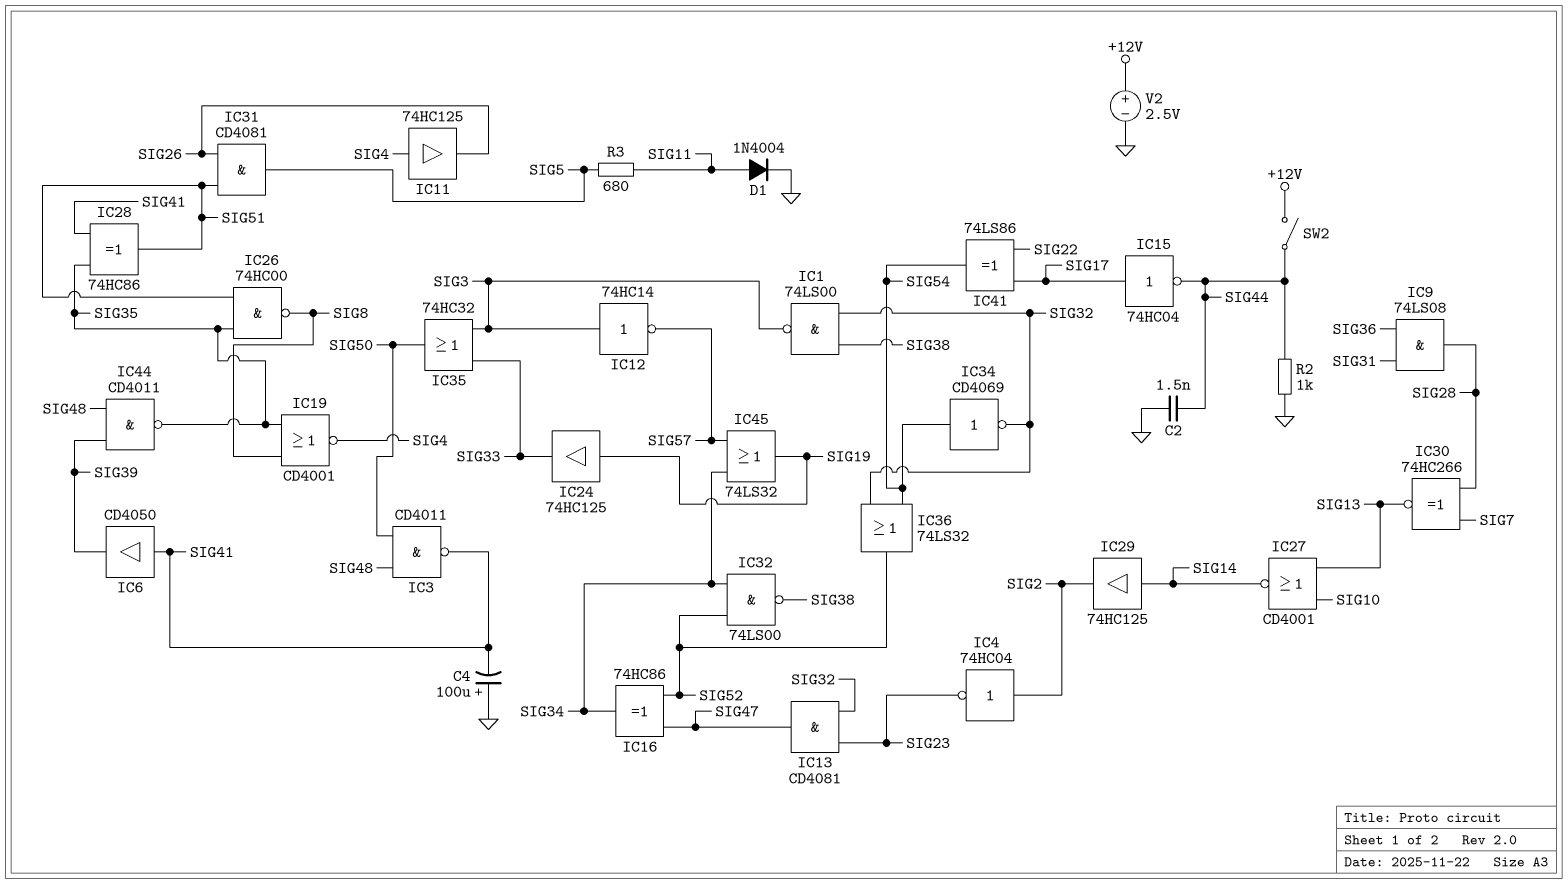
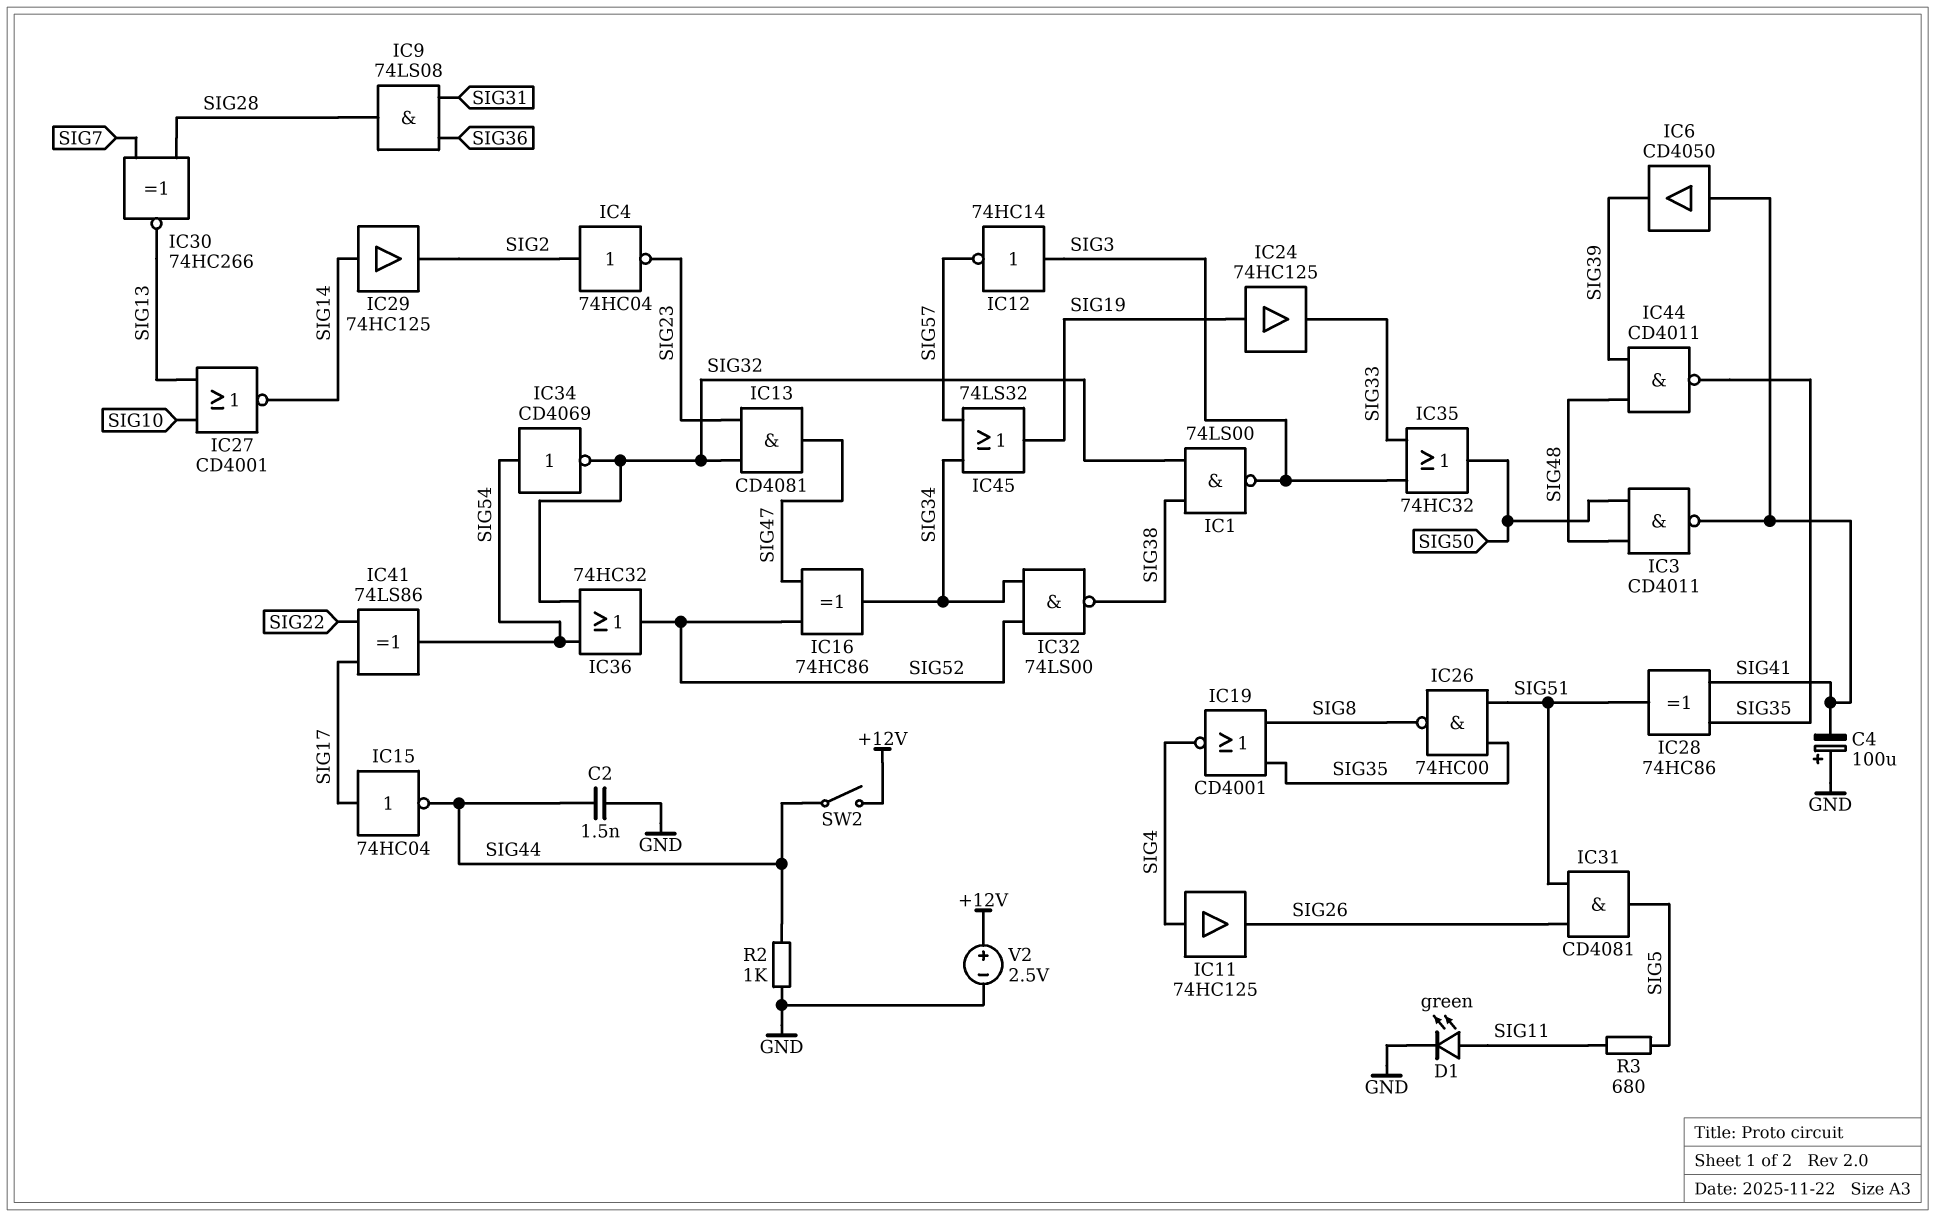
D1: diode 1N4004 (A SIG11, K GND) -> LED green (A SIG11, K GND)
IC36: OR 74LS32 (in SIG32, in SIG54, out SIG52) -> OR 74HC32 (in SIG32, in SIG54, out SIG52)

